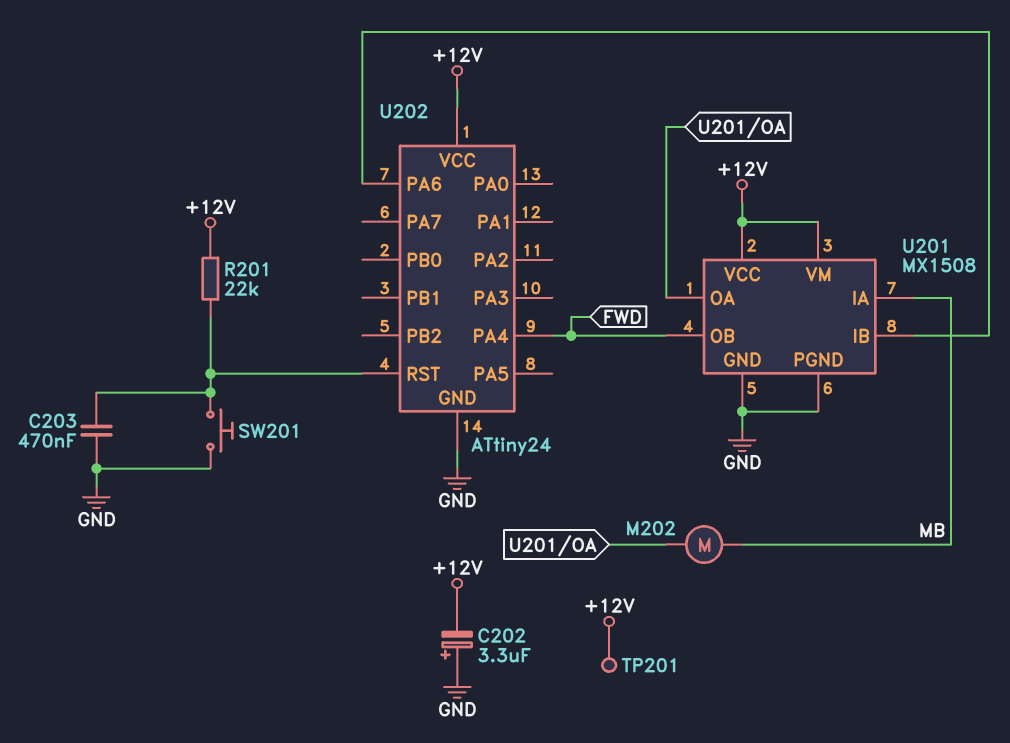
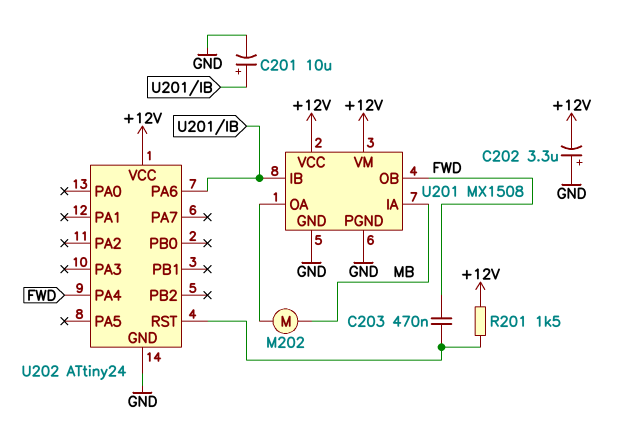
C201: none -> 10uF (plus U201/IB, minus GND)
C203: 470nF (GND, U202/RST) -> 470nF (FWD, U202/RST)
R201: 22k (+12V, U202/RST) -> 1.5k (+12V, U202/RST)
SW201: button (GND, U202/RST) -> none
TP201: test point (+12V) -> none

